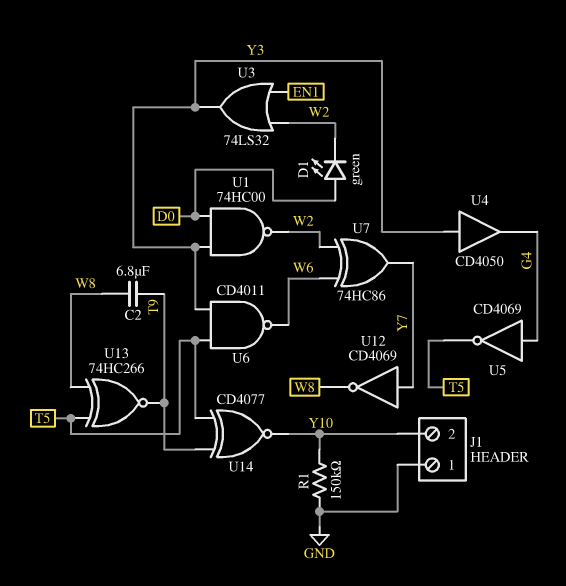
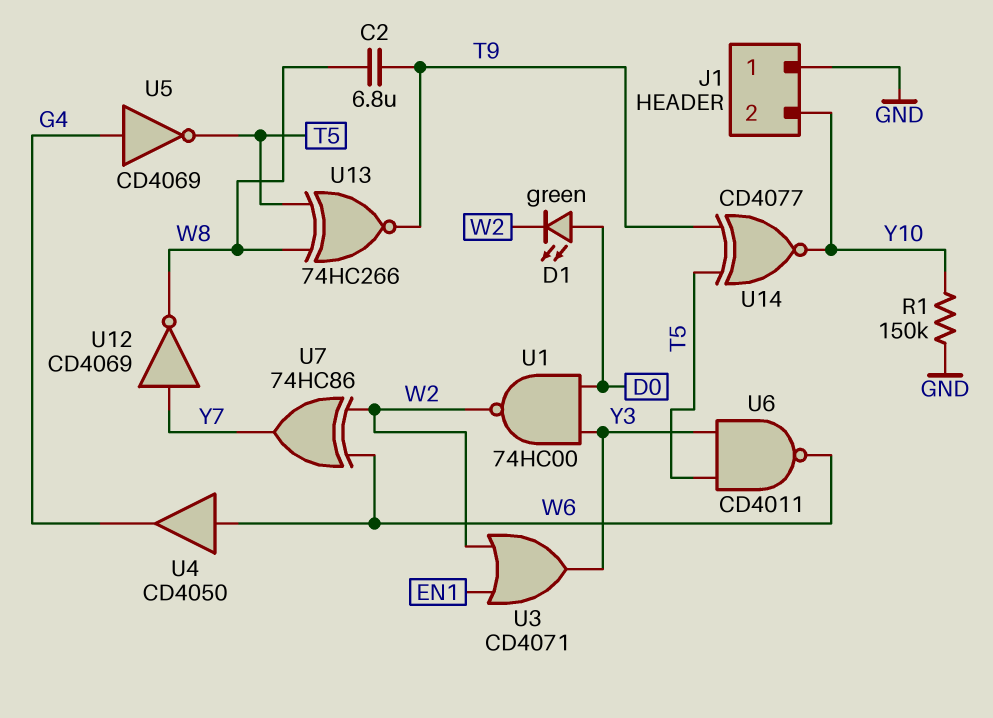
U3: OR 74LS32 (in EN1, in W2, out Y3) -> OR CD4071 (in EN1, in W2, out Y3)
U4: buffer CD4050 (in Y3, out G4) -> buffer CD4050 (in W6, out G4)

